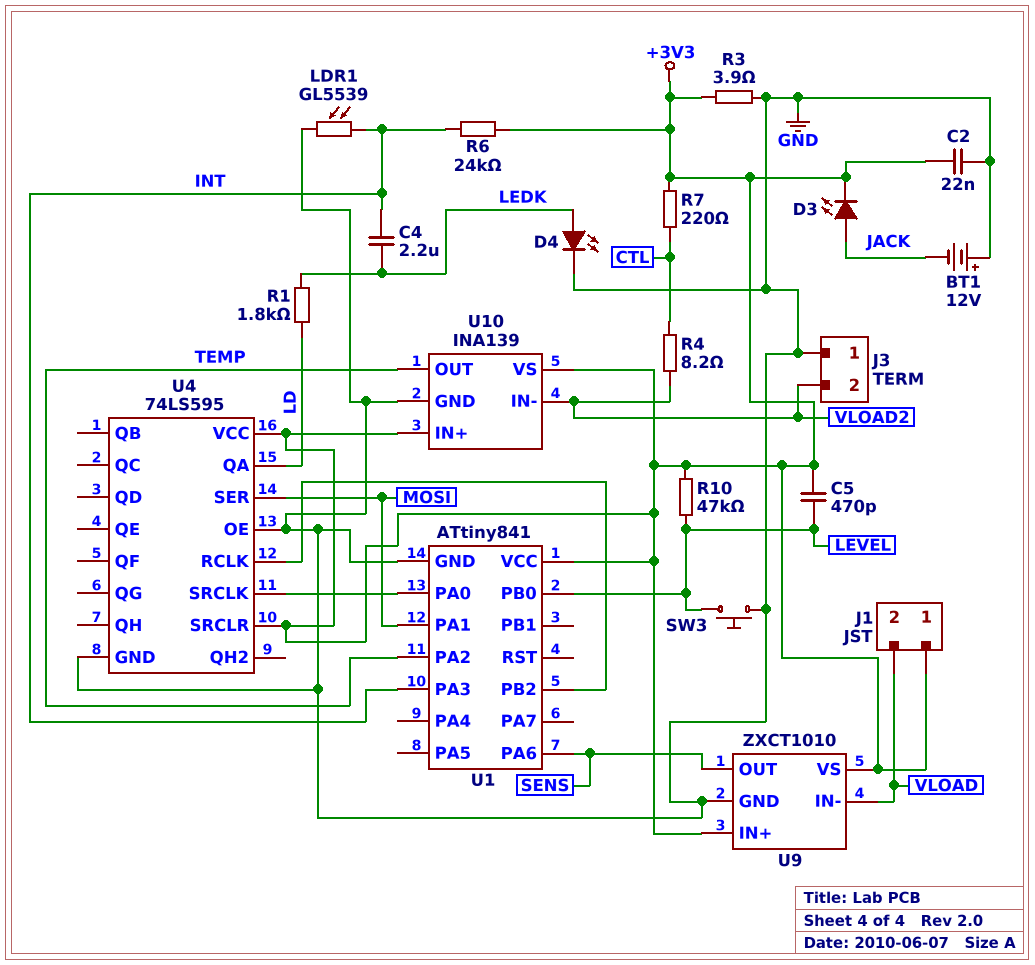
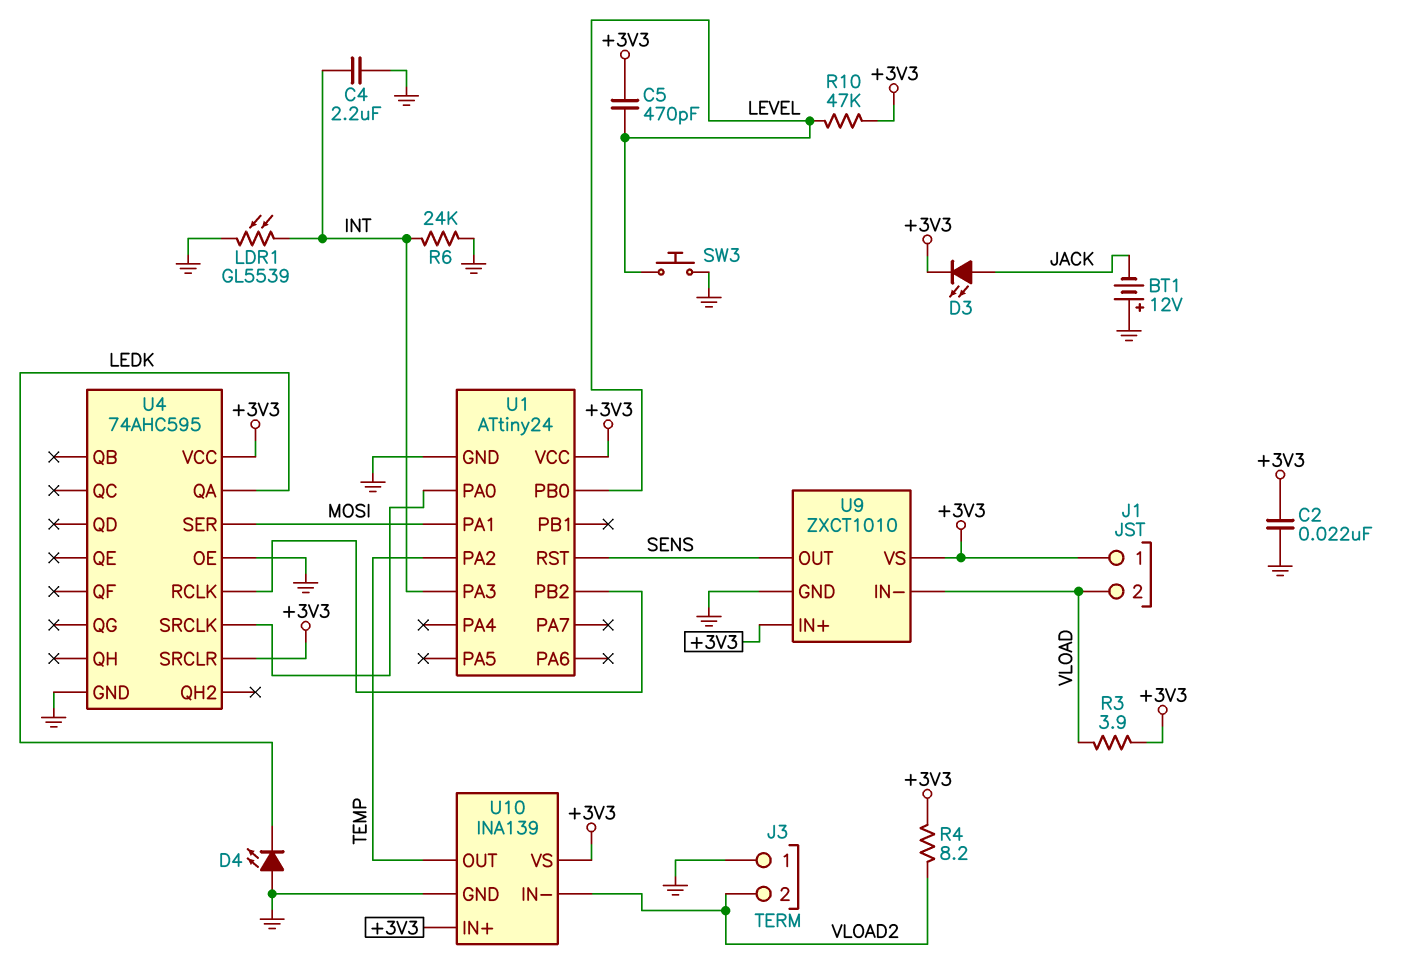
C4: 2.2uF (INT, LEDK) -> 2.2uF (GND, INT)
D4: LED (A LEDK, K GND) -> LED (A GND, K LEDK)
R1: 1.8k (LD, LEDK) -> none
R3: 3.9 (+3V3, GND) -> 3.9 (+3V3, VLOAD)
R4: 8.2 (CTL, VLOAD2) -> 8.2 (+3V3, VLOAD2)
R6: 24k (+3V3, INT) -> 24k (GND, INT)
R7: 220 (+3V3, CTL) -> none
U1: ATtiny841 -> ATtiny24
U1 pin PA6: SENS -> none
U1 pin RST: none -> SENS
U4: 74LS595 -> 74AHC595
U4 pin QA: LD -> LEDK

